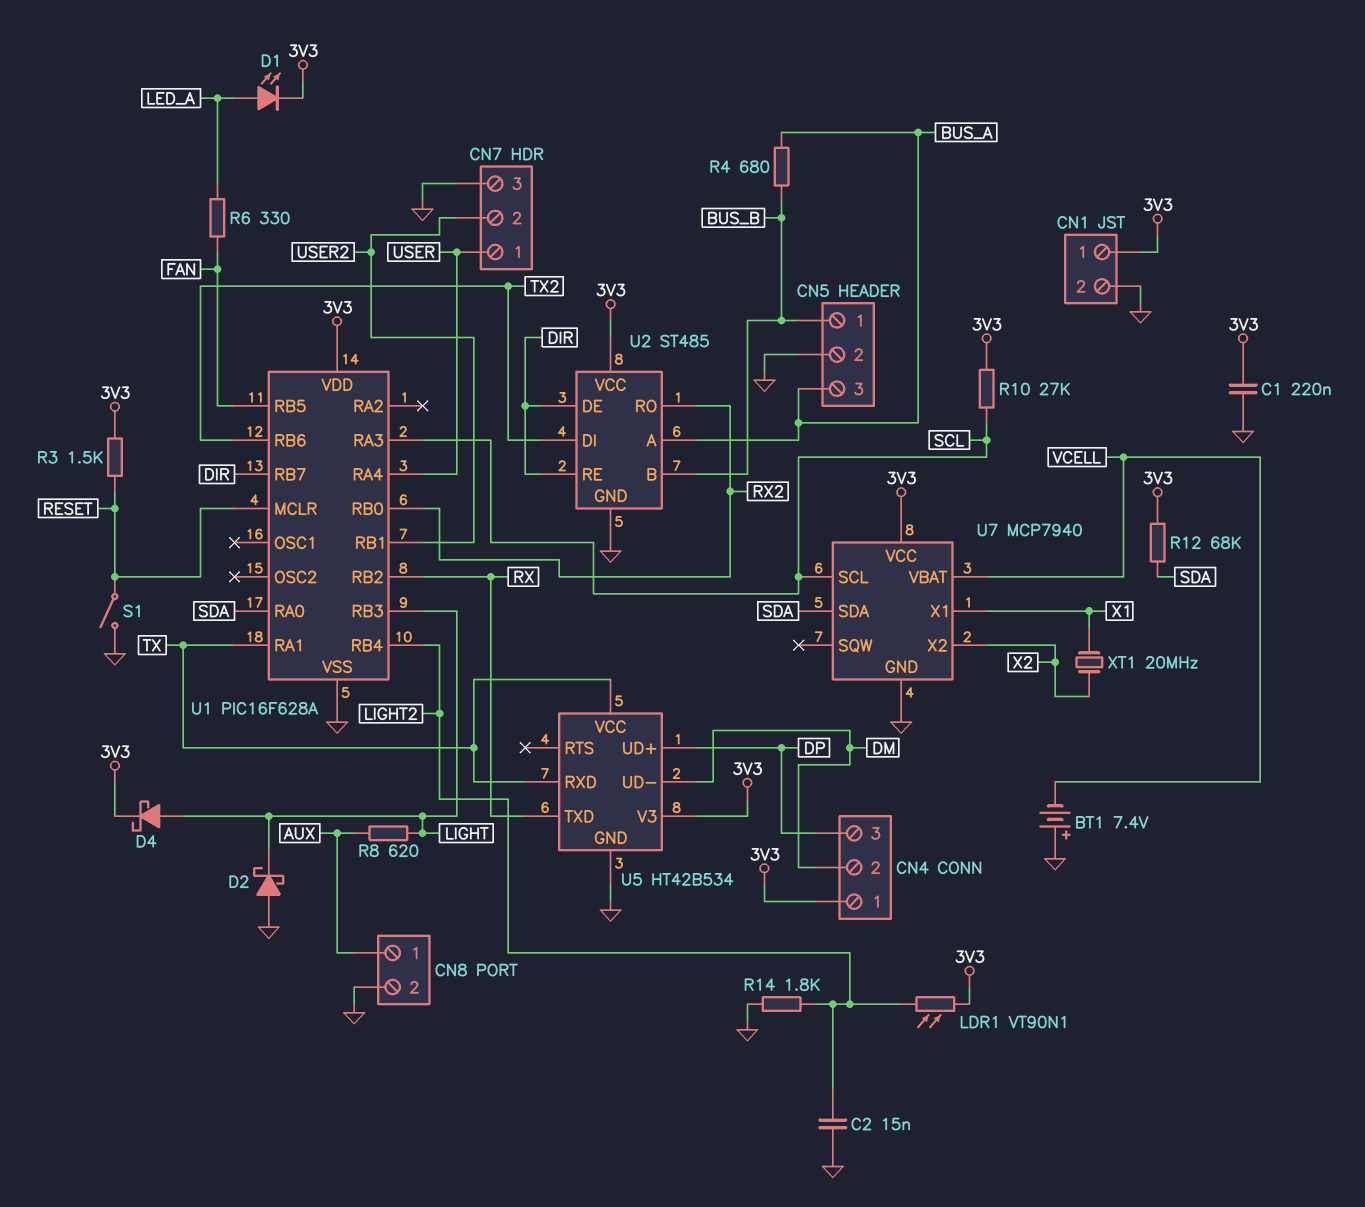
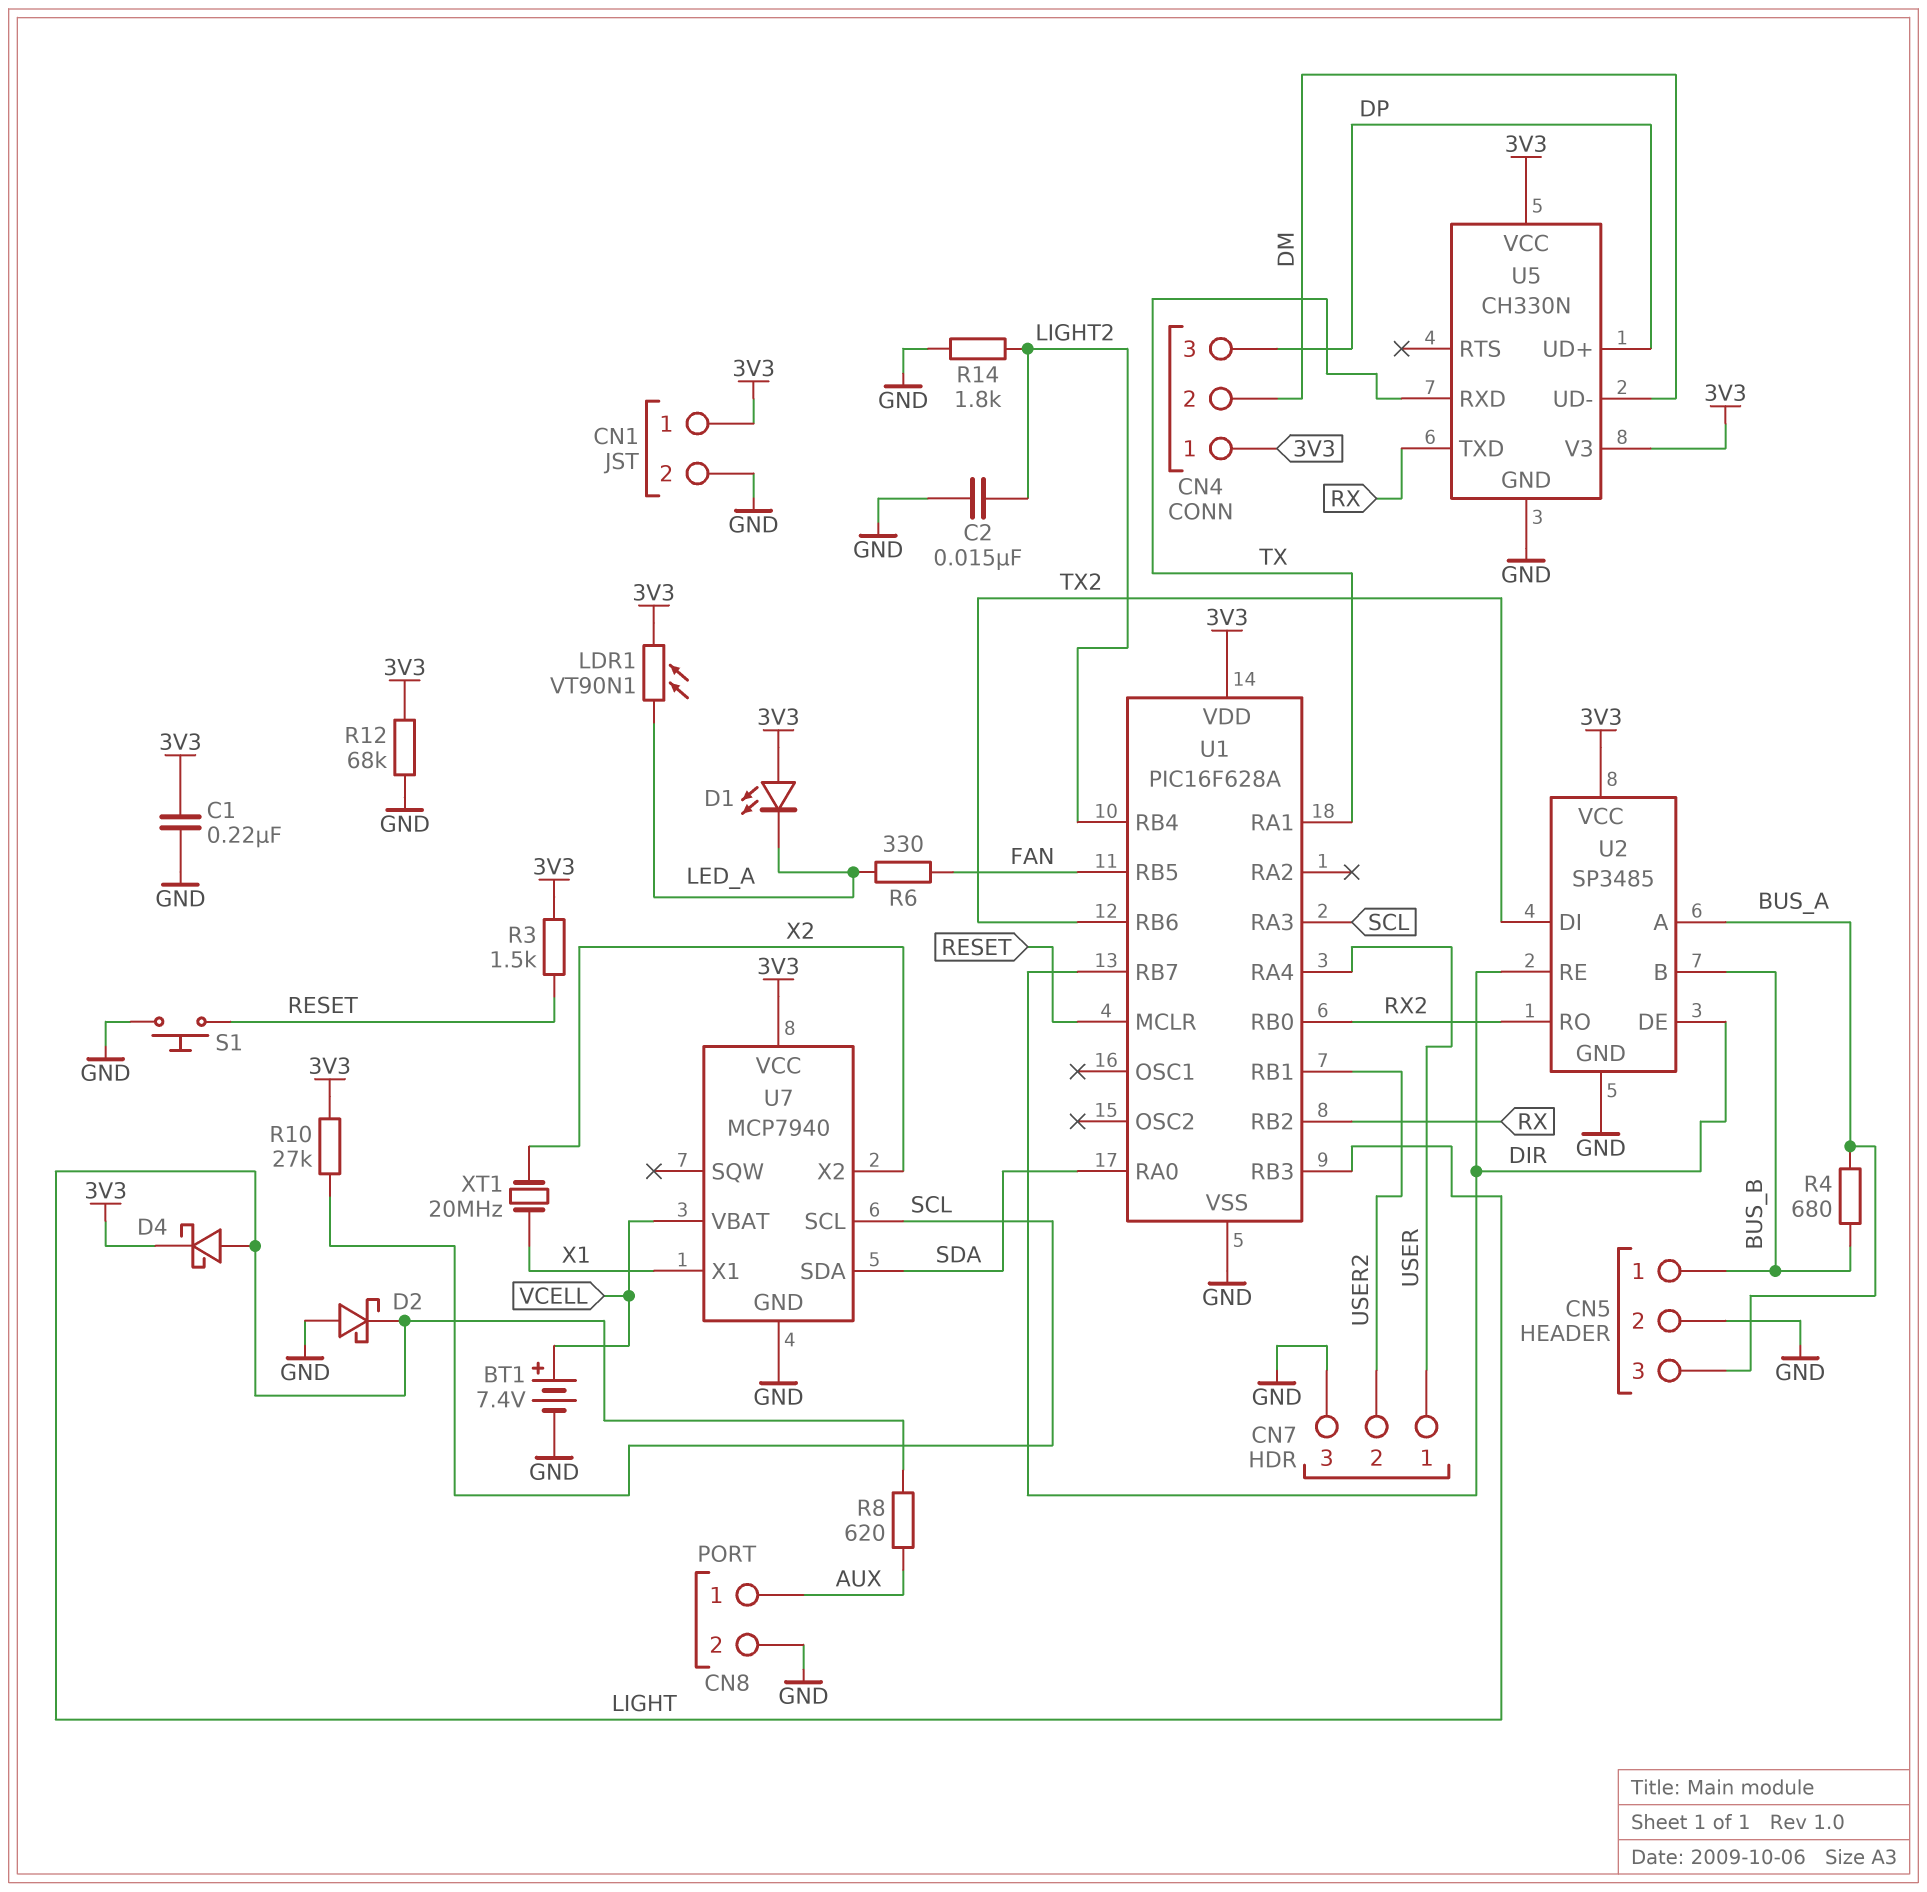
BT1: 7.4V (plus GND, minus VCELL) -> 7.4V (plus VCELL, minus GND)
D1: LED (A LED_A, K 3V3) -> LED (A 3V3, K LED_A)
LDR1: VT90N1 (3V3, LIGHT2) -> VT90N1 (3V3, LED_A)
R12: 68k (3V3, SDA) -> 68k (3V3, GND)
S1: switch (GND, RESET) -> button (GND, RESET)
U2: ST485 -> SP3485
U5: HT42B534 -> CH330N
U5 pin VCC: TX -> 3V3

